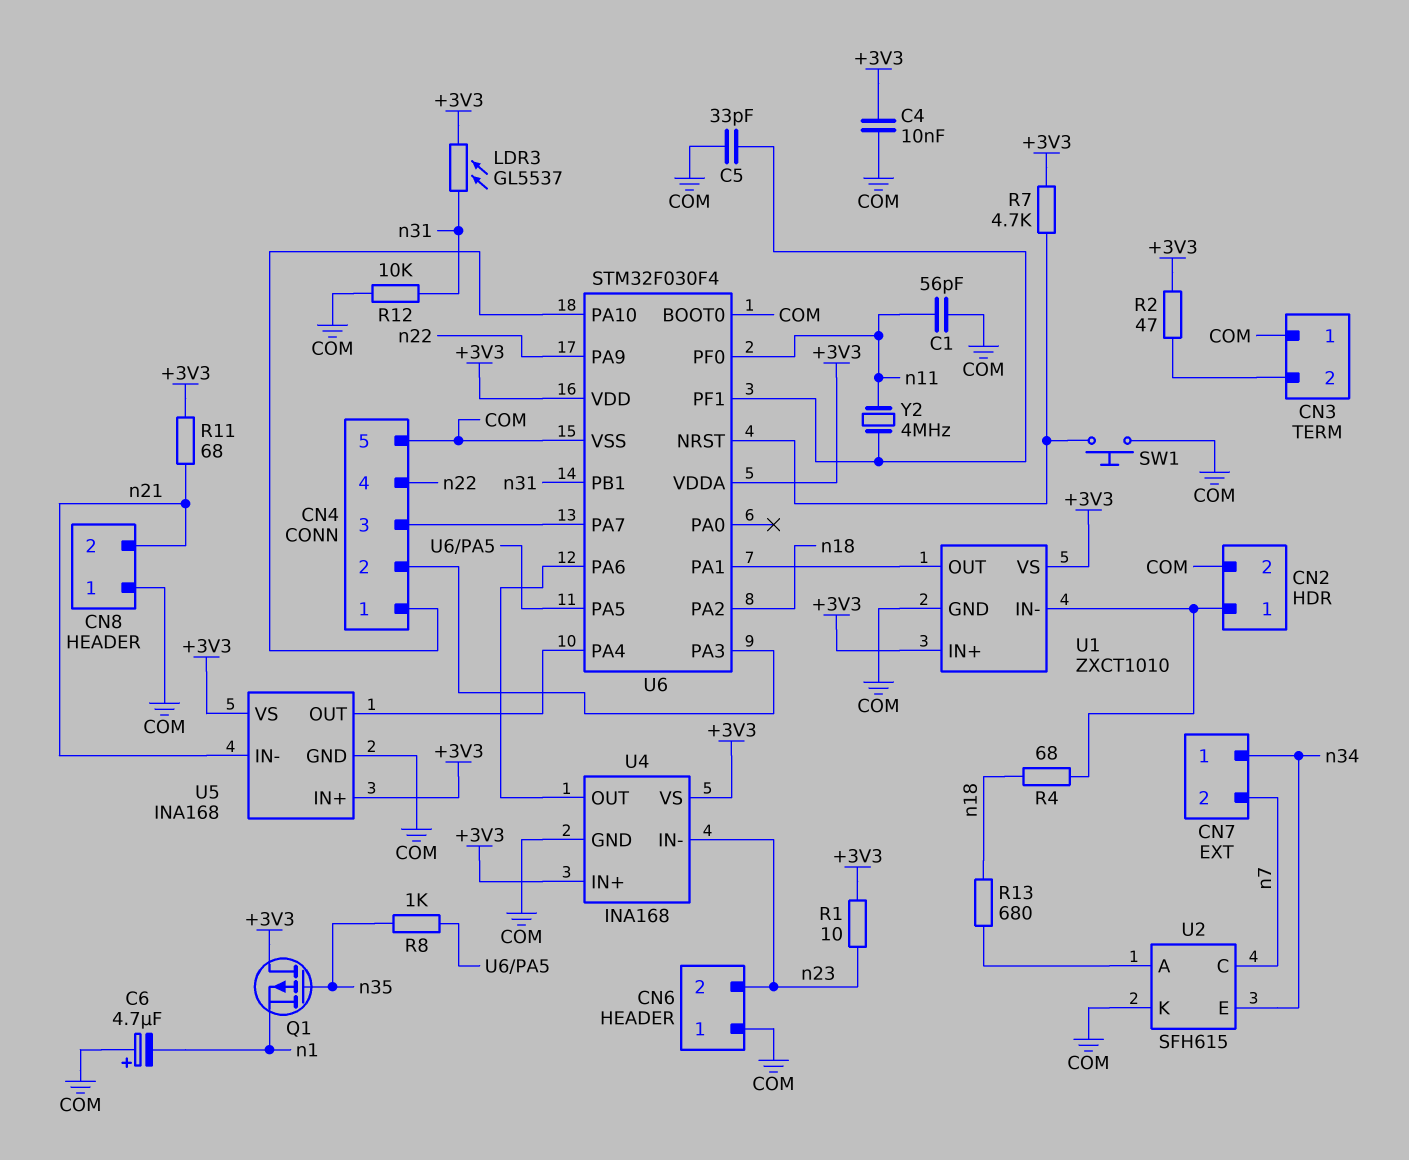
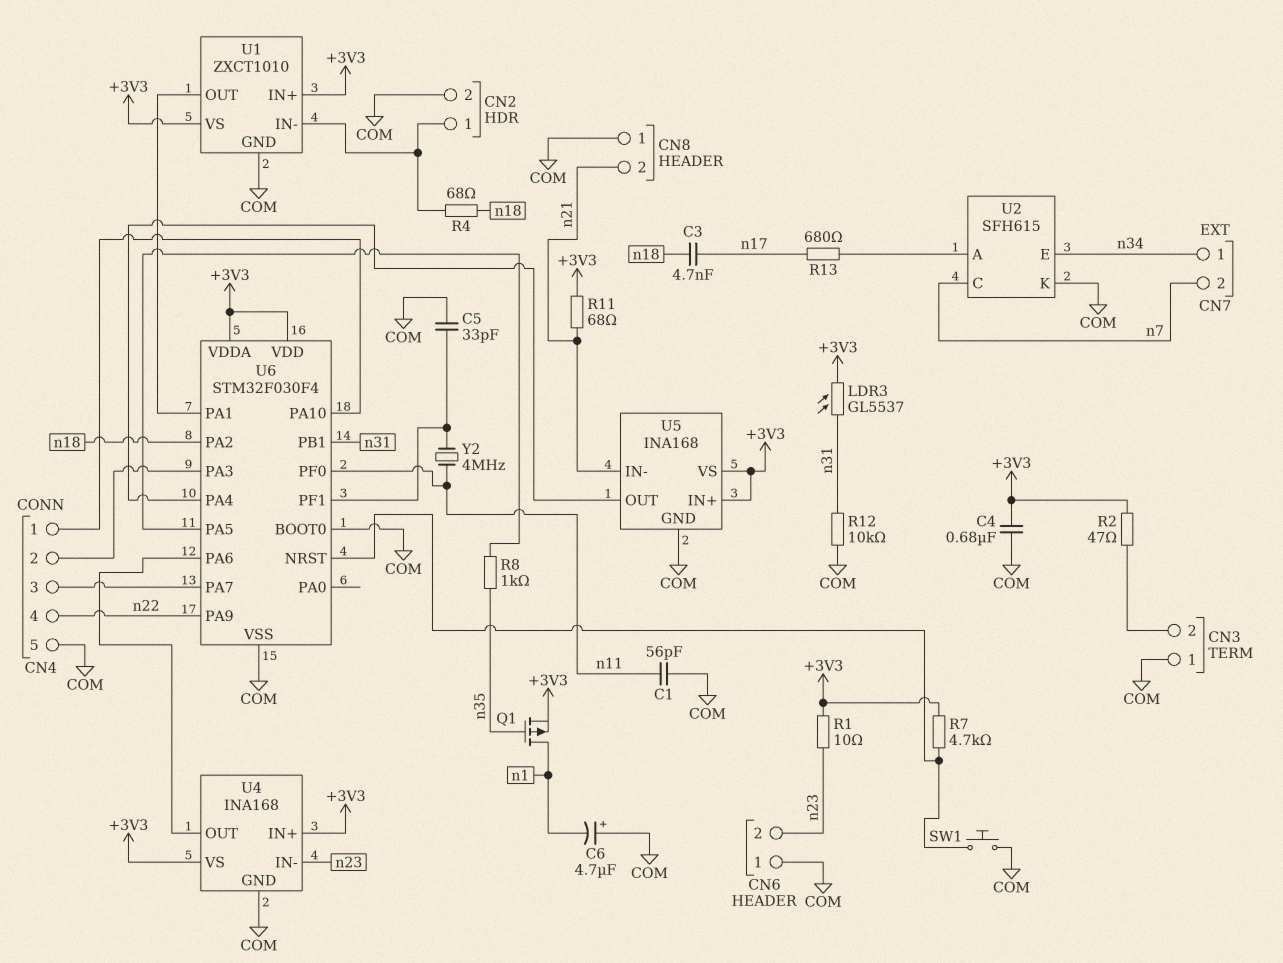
C3: none -> 4.7nF (n17, n18)
C4: 10nF (+3V3, COM) -> 680nF (+3V3, COM)
Q1: PMOS (G n35, D +3V3, S n1) -> PMOS (G n35, D n1, S +3V3)
R13: 680 (U2/A, n18) -> 680 (U2/A, n17)

